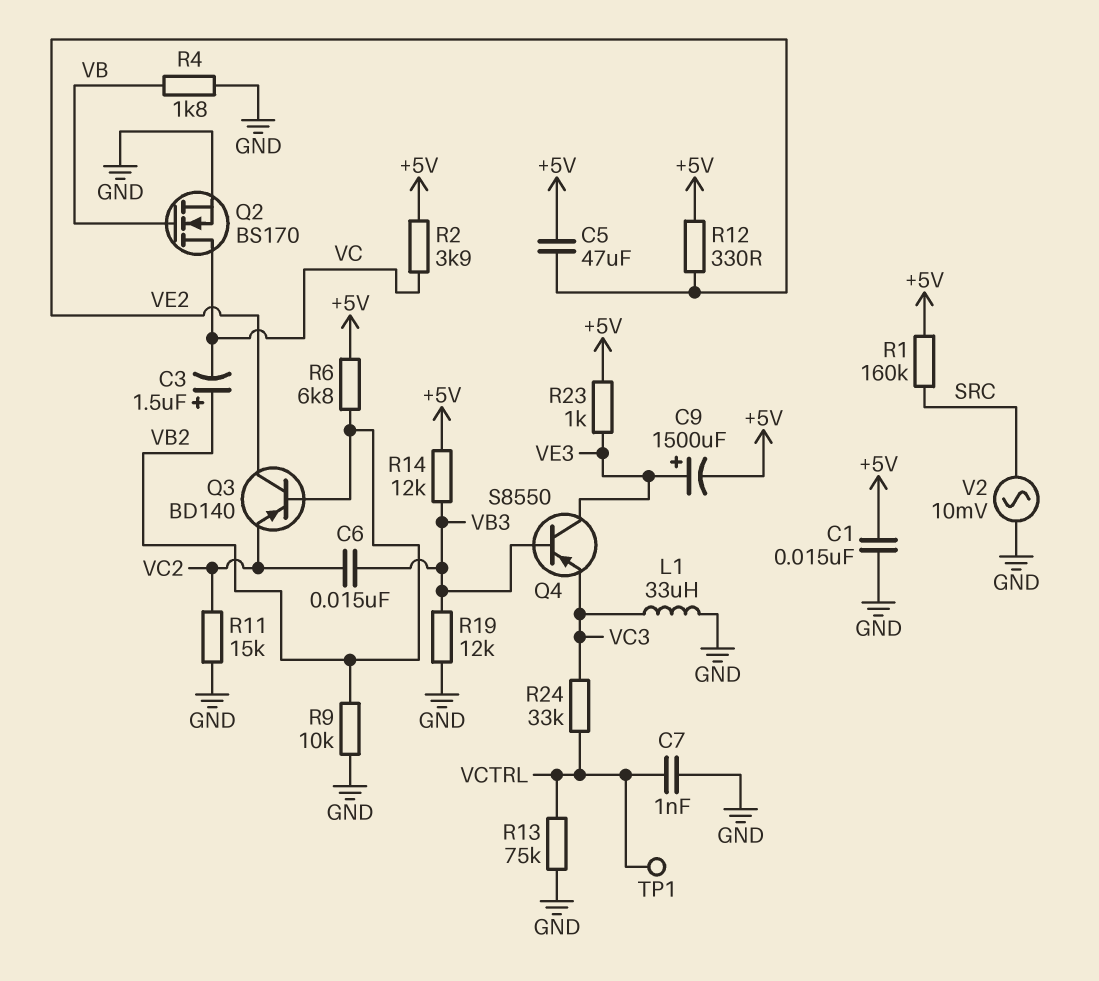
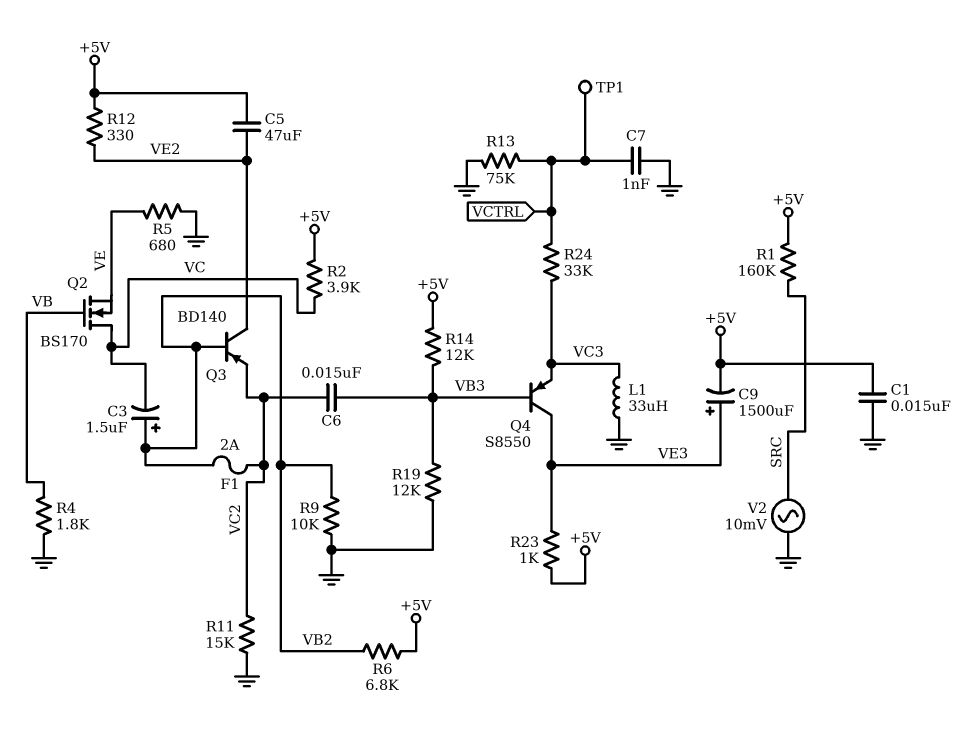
F1: none -> 2A (VB2, VC2)
Q2: NMOS BS170 (G VB, D VC, S GND) -> NMOS BS170 (G VB, D VC, S VE)
R5: none -> 680 (GND, VE)

